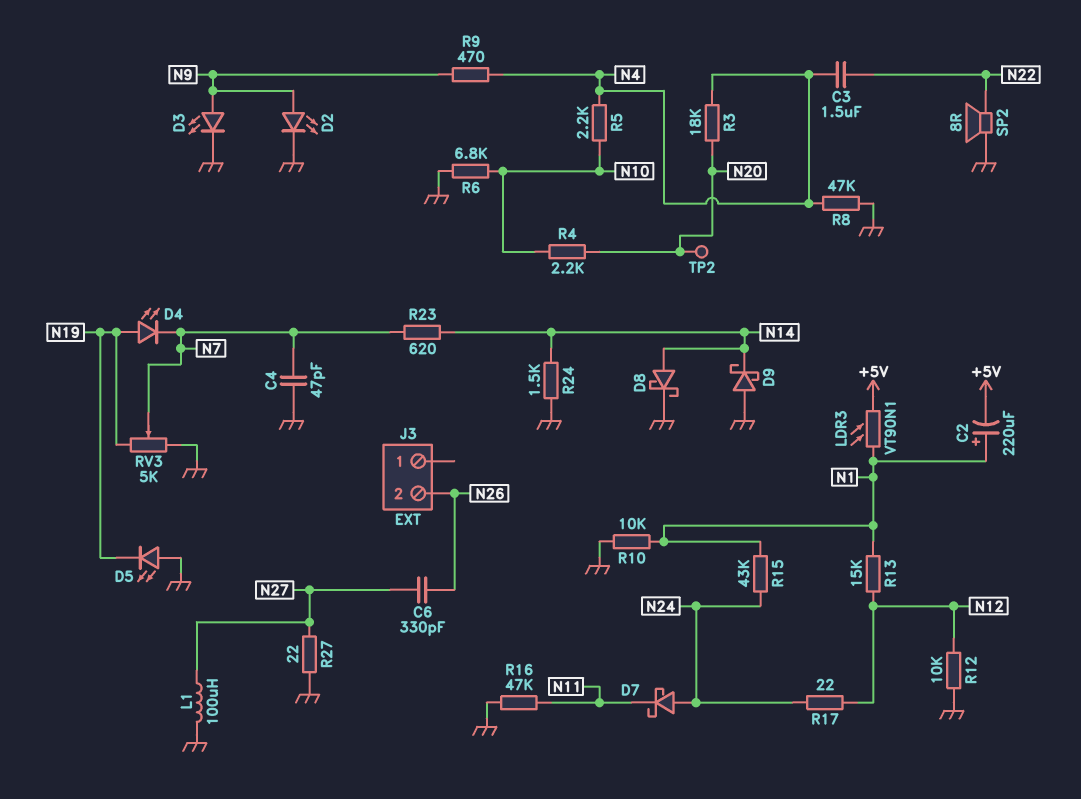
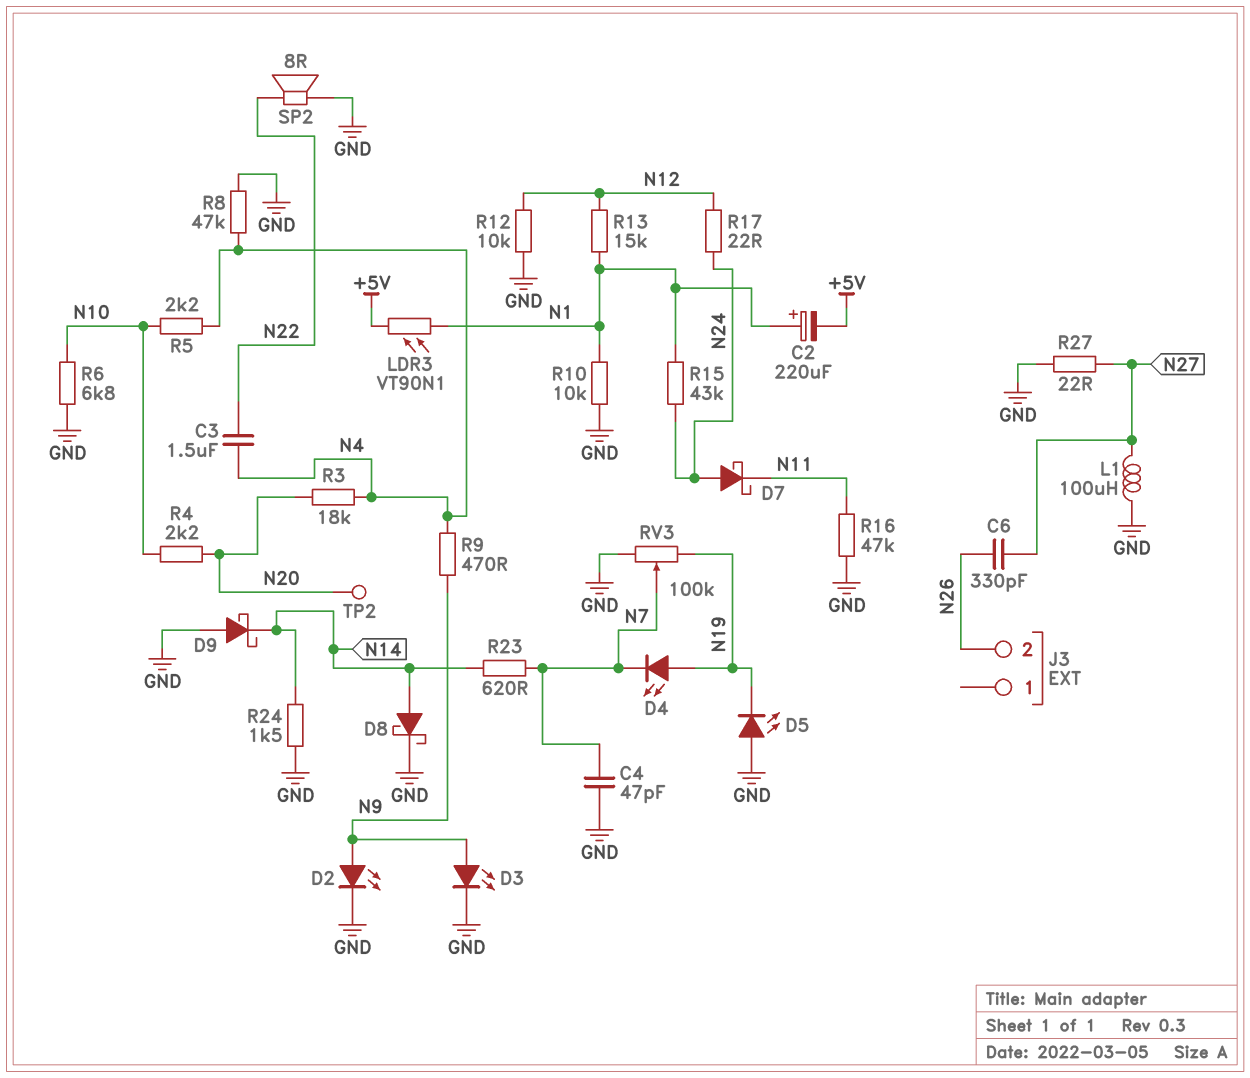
RV3: 5k (GND, N19, wiper N7) -> 100k (GND, N19, wiper N7)

